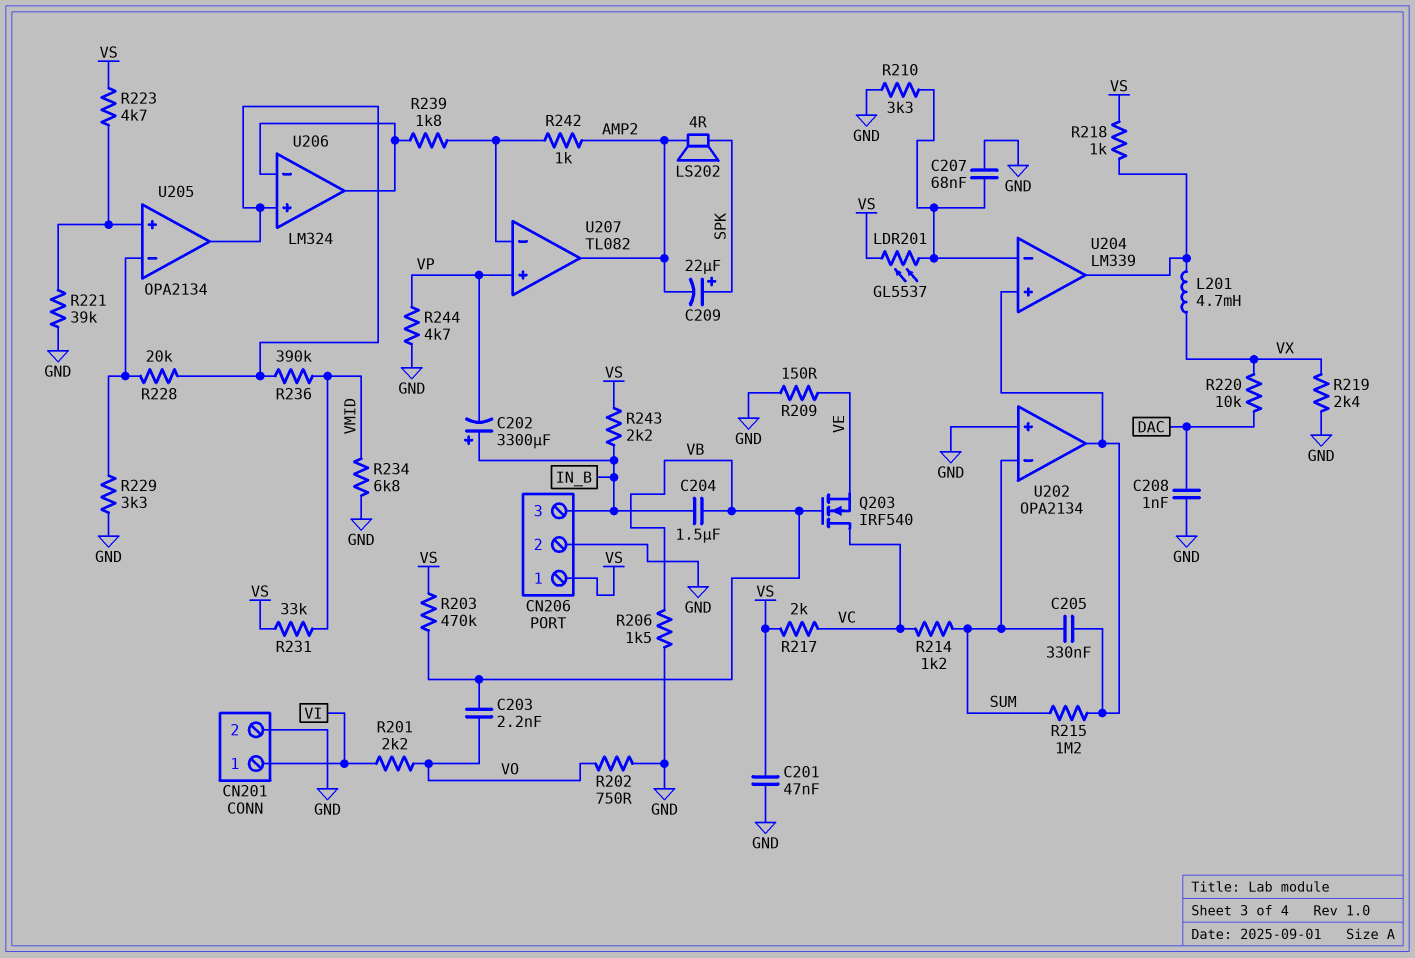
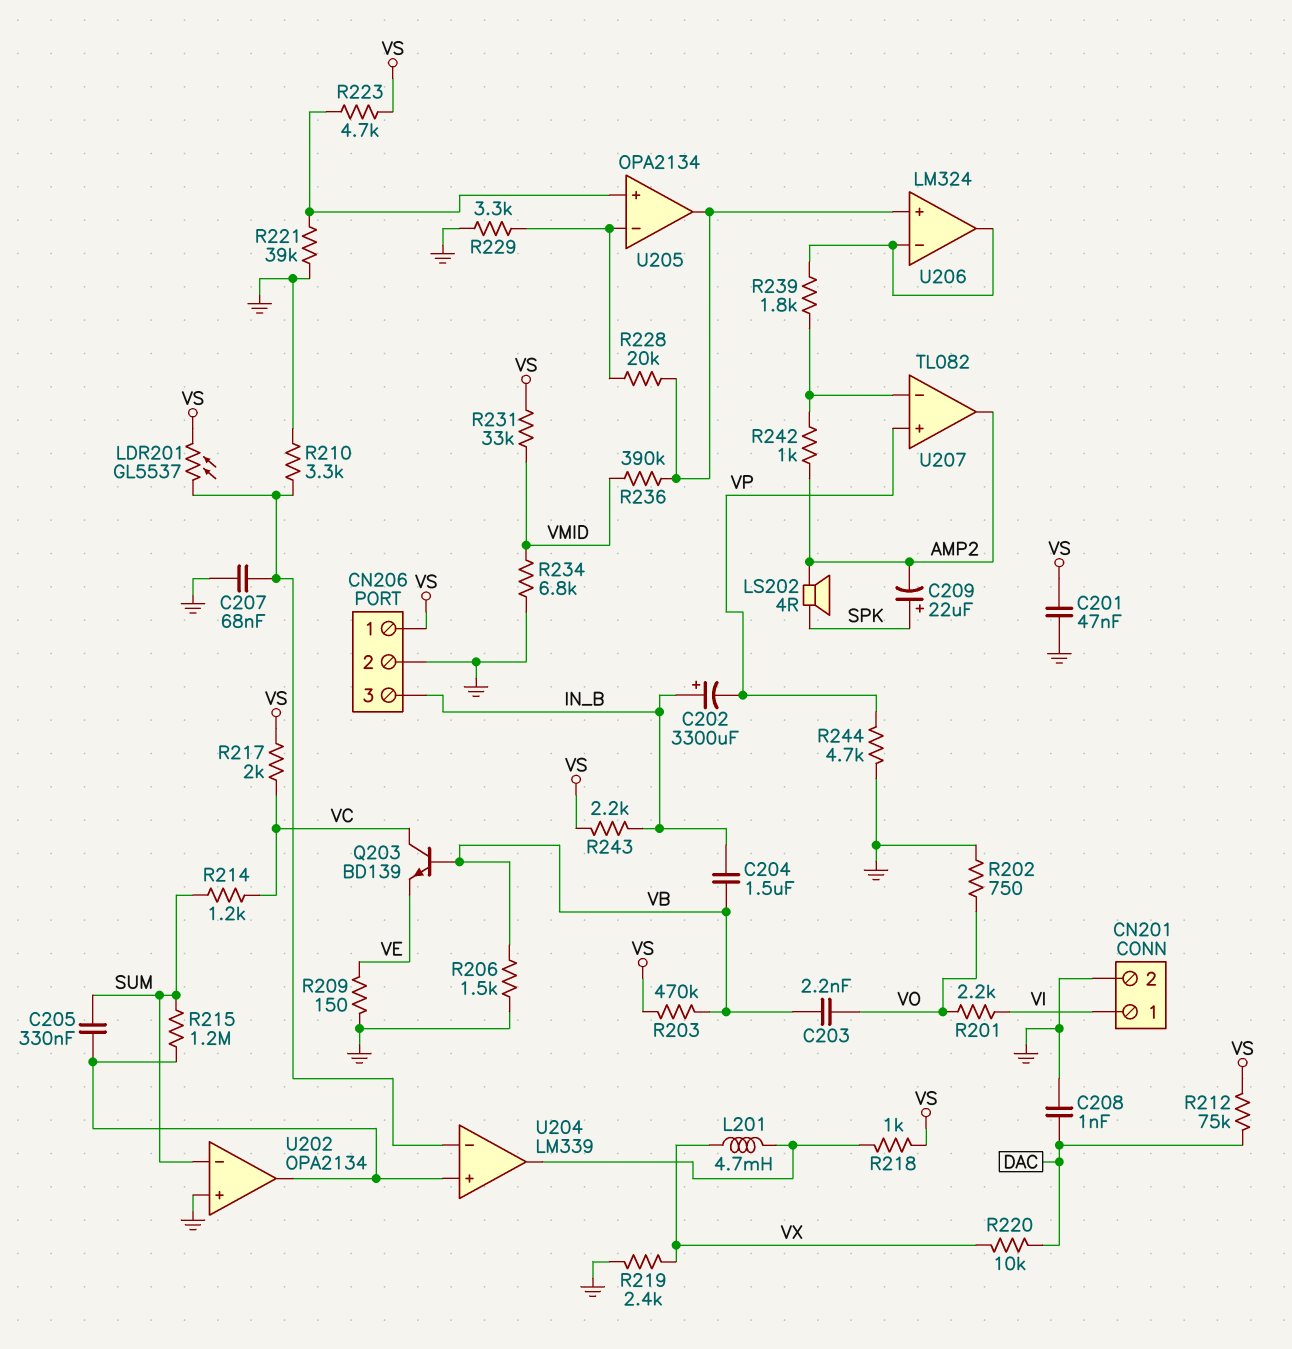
Q203: NMOS IRF540 (G VB, D VC, S VE) -> NPN BD139 (B VB, C VC, E VE)
R212: none -> 75k (DAC, VS)

